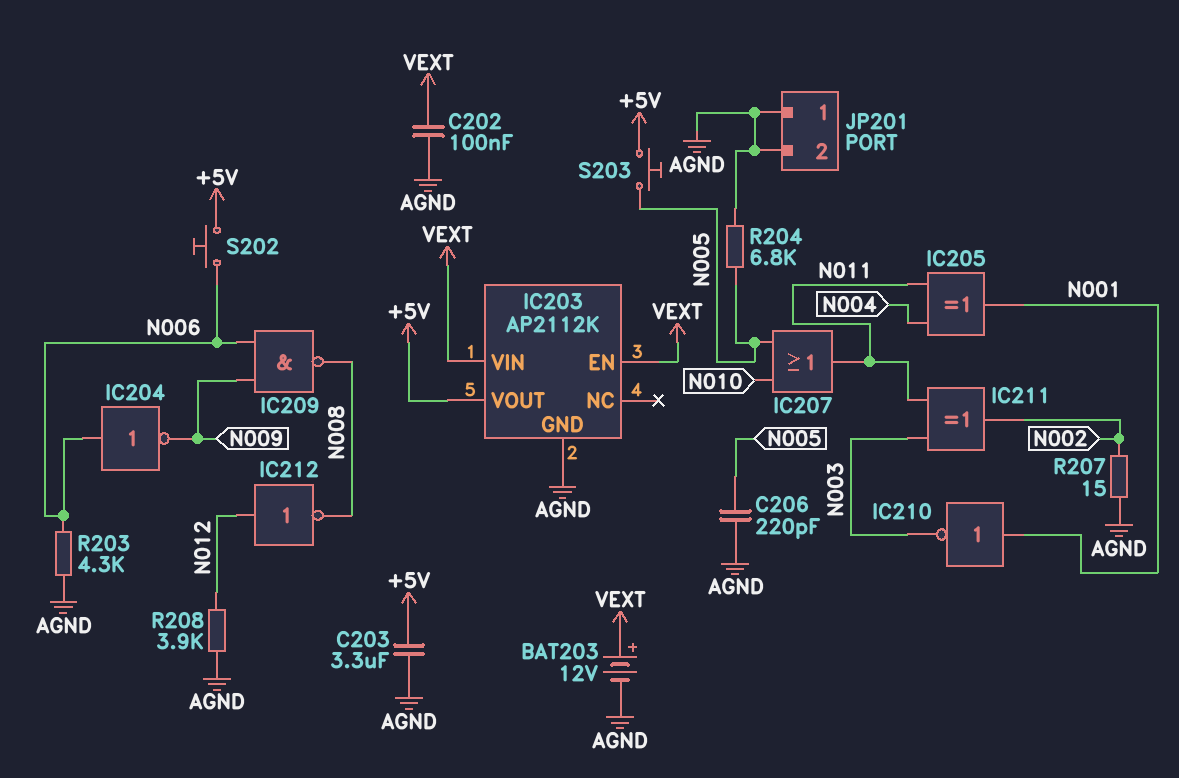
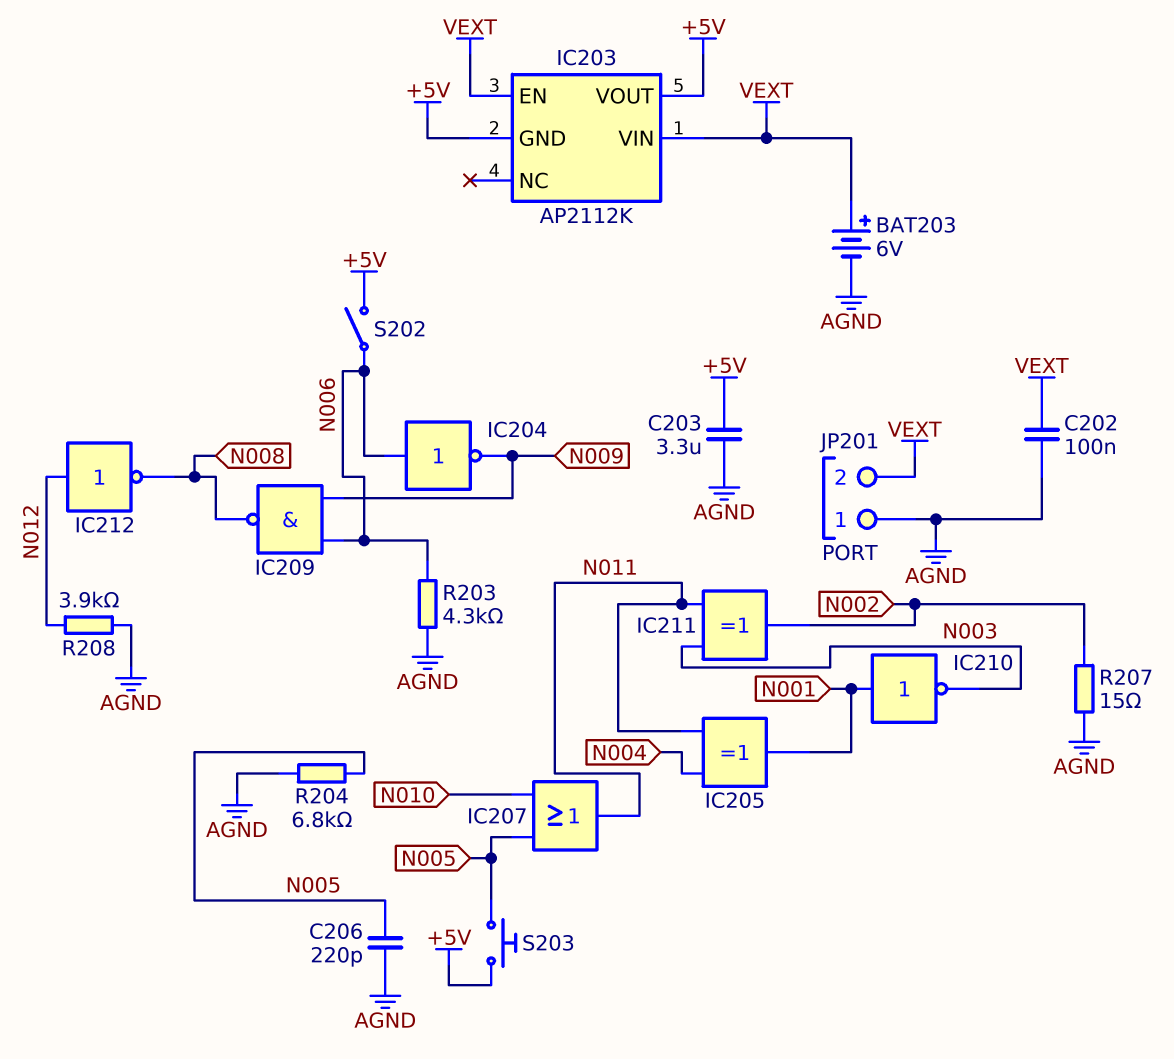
BAT203: 12V (plus VEXT, minus AGND) -> 6V (plus VEXT, minus AGND)
IC203 pin GND: AGND -> +5V
JP201 pin 2: AGND -> VEXT
S202: button (+5V, N006) -> switch (+5V, N006)

